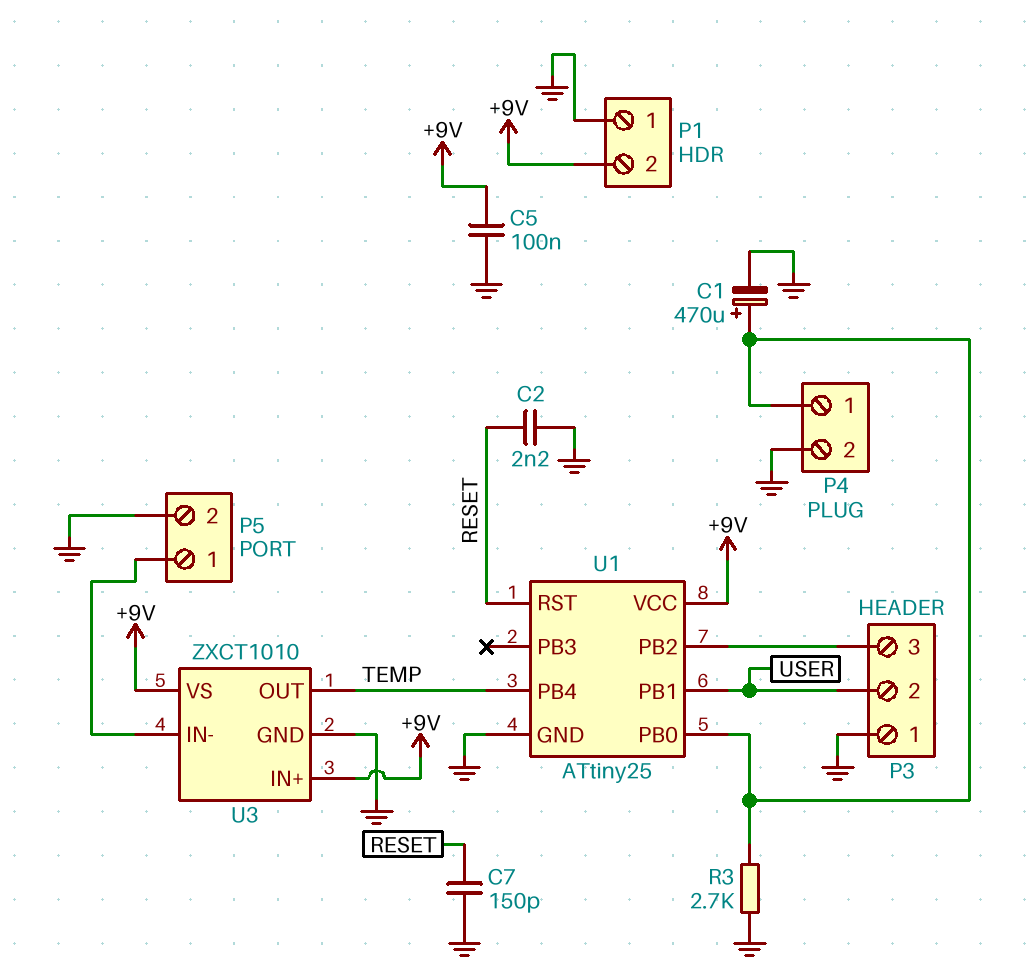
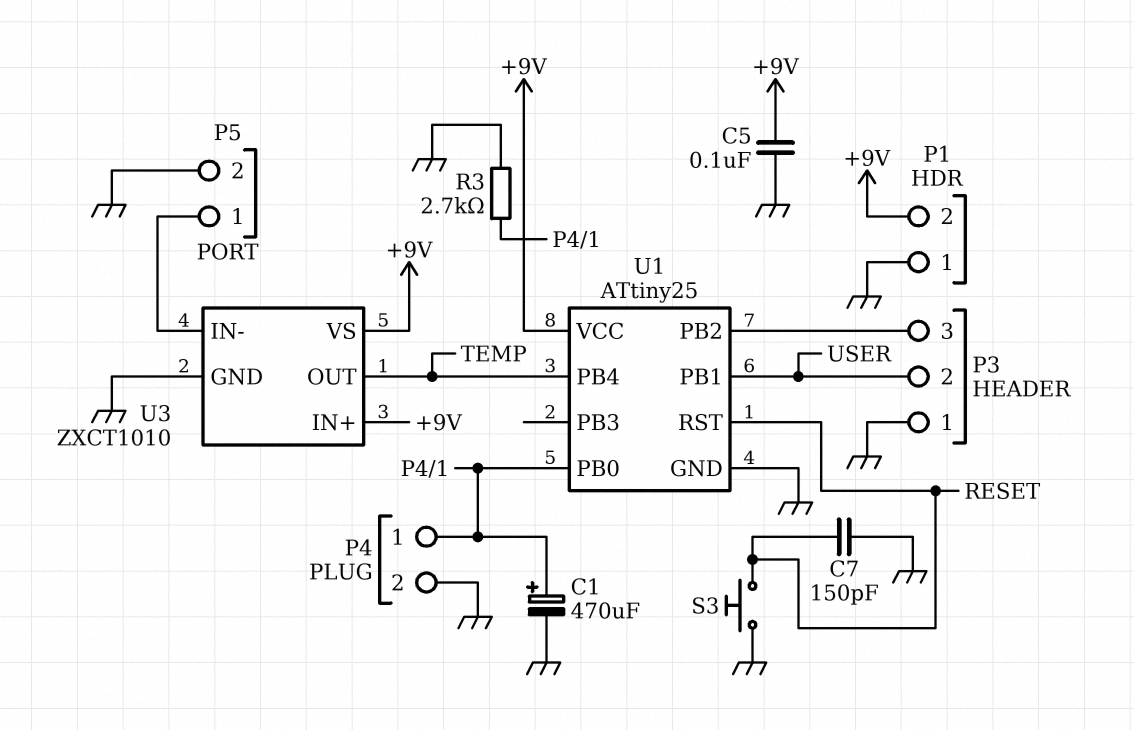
C2: 2.2nF (GND, RESET) -> none
S3: none -> button (GND, RESET)

